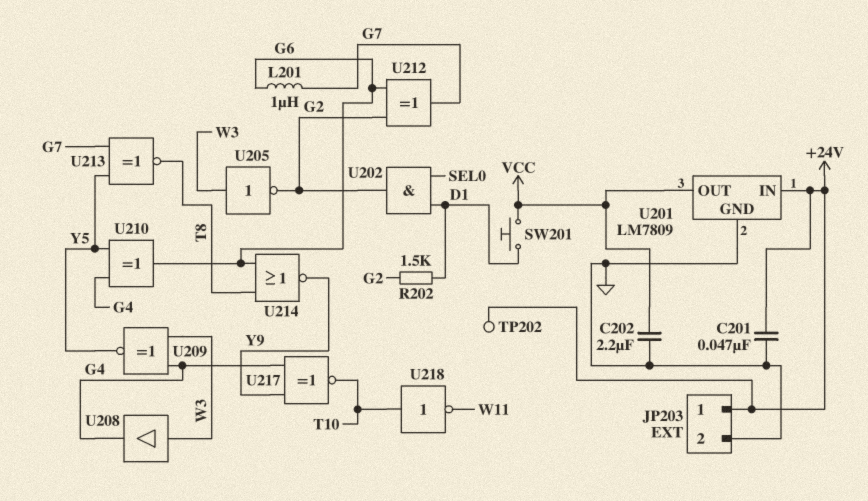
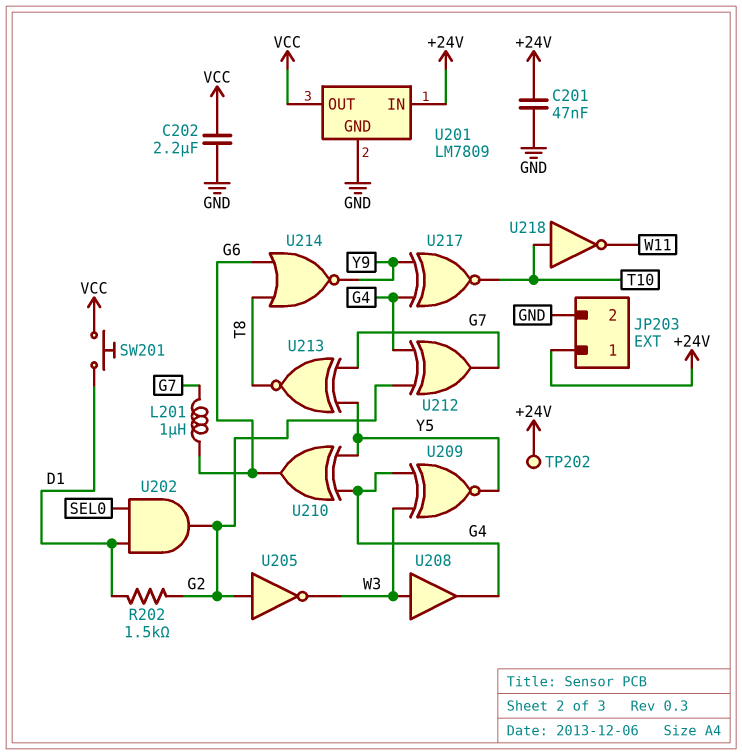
U205: NOT (in W3, out G2) -> NOT (in G2, out W3)
U212: XOR (in G2, in G6, out G7) -> XOR (in G2, in G4, out G7)

